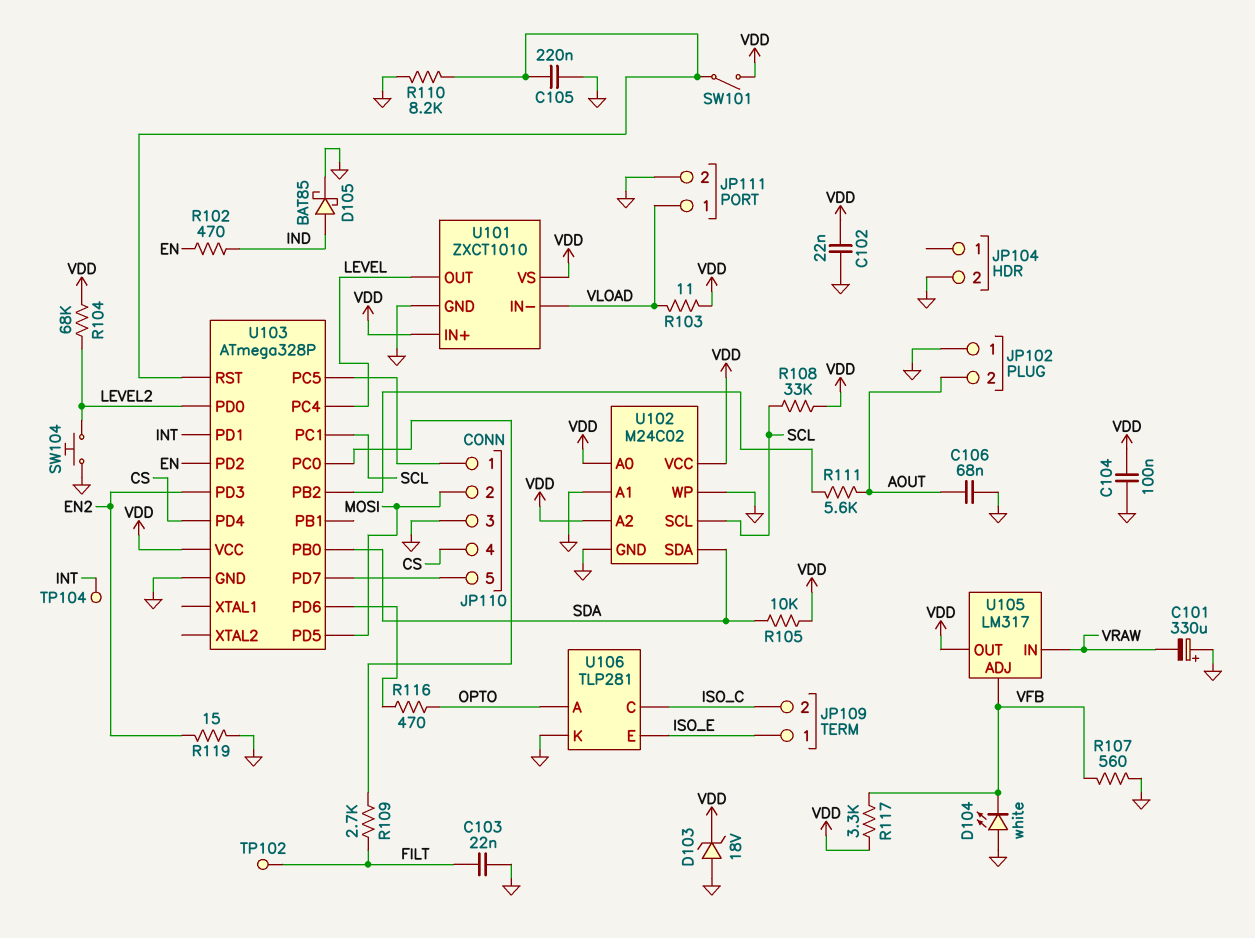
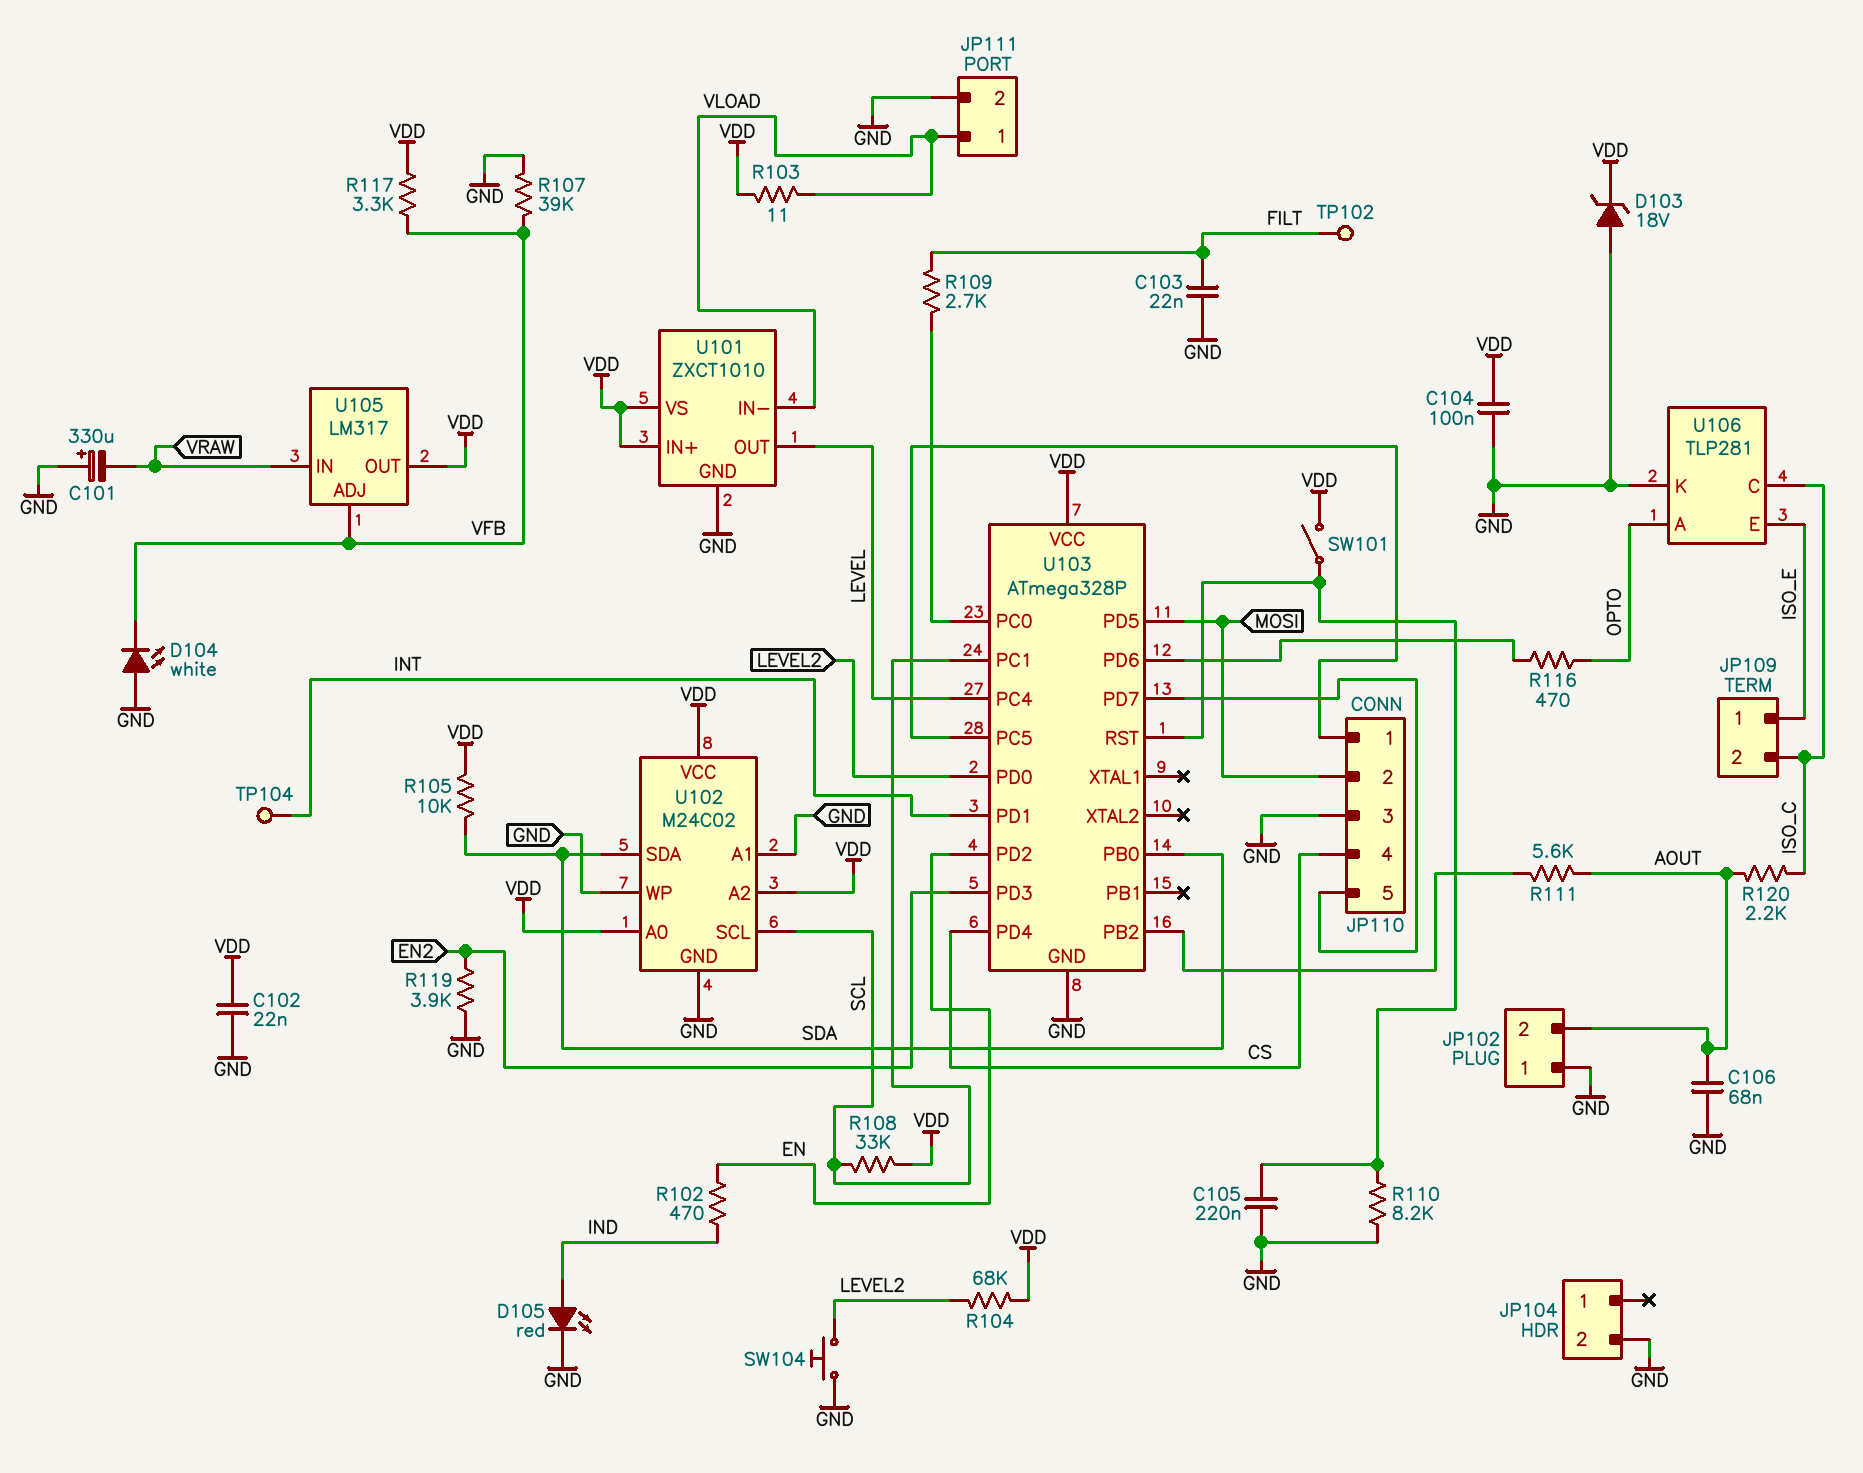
D105: schottky BAT85 (A IND, K GND) -> LED red (A IND, K GND)
R107: 560 (GND, VFB) -> 39k (GND, VFB)
R119: 15 (EN2, GND) -> 3.9k (EN2, GND)
R120: none -> 2.2k (AOUT, ISO_C)

